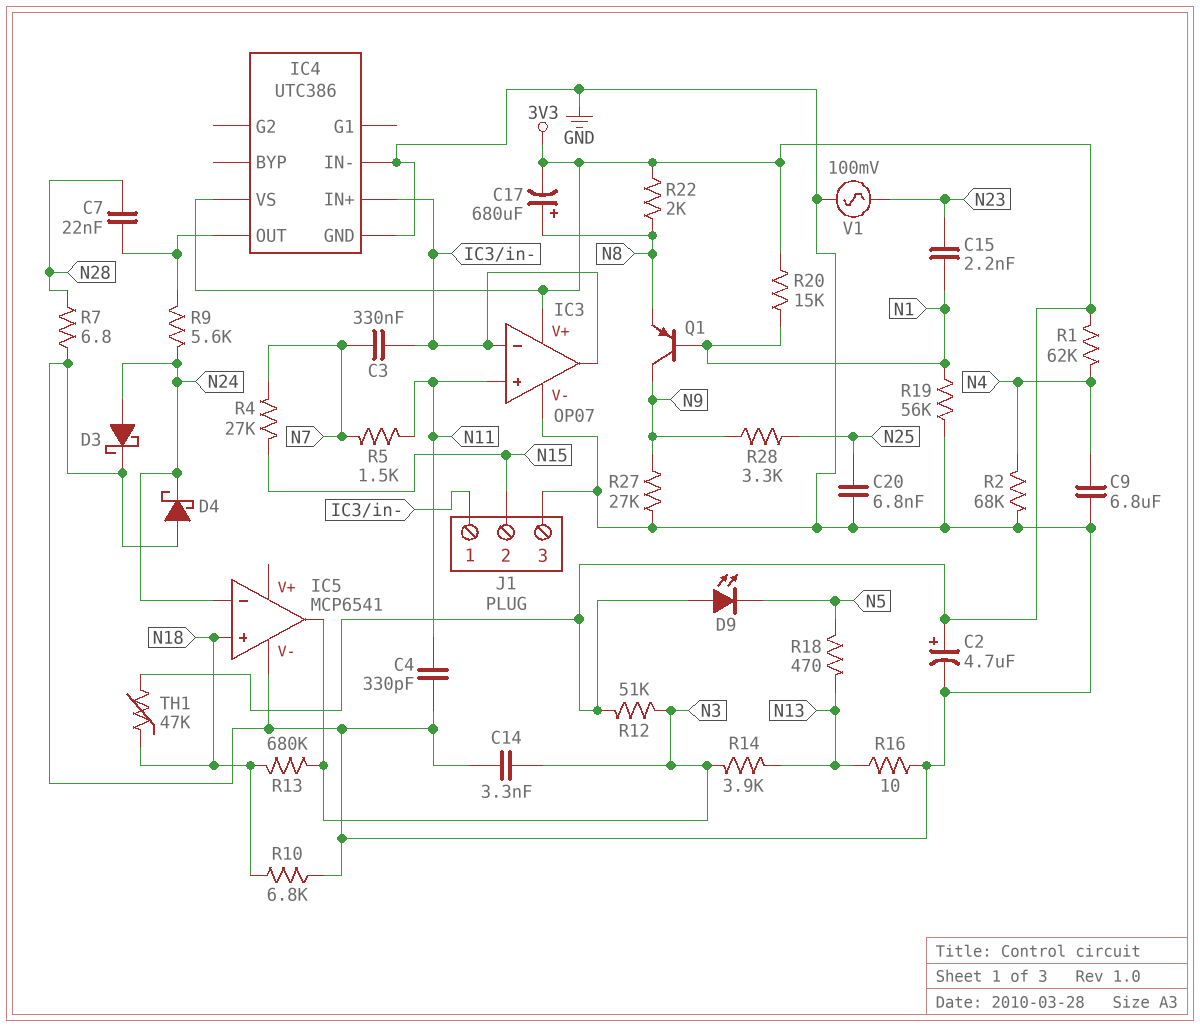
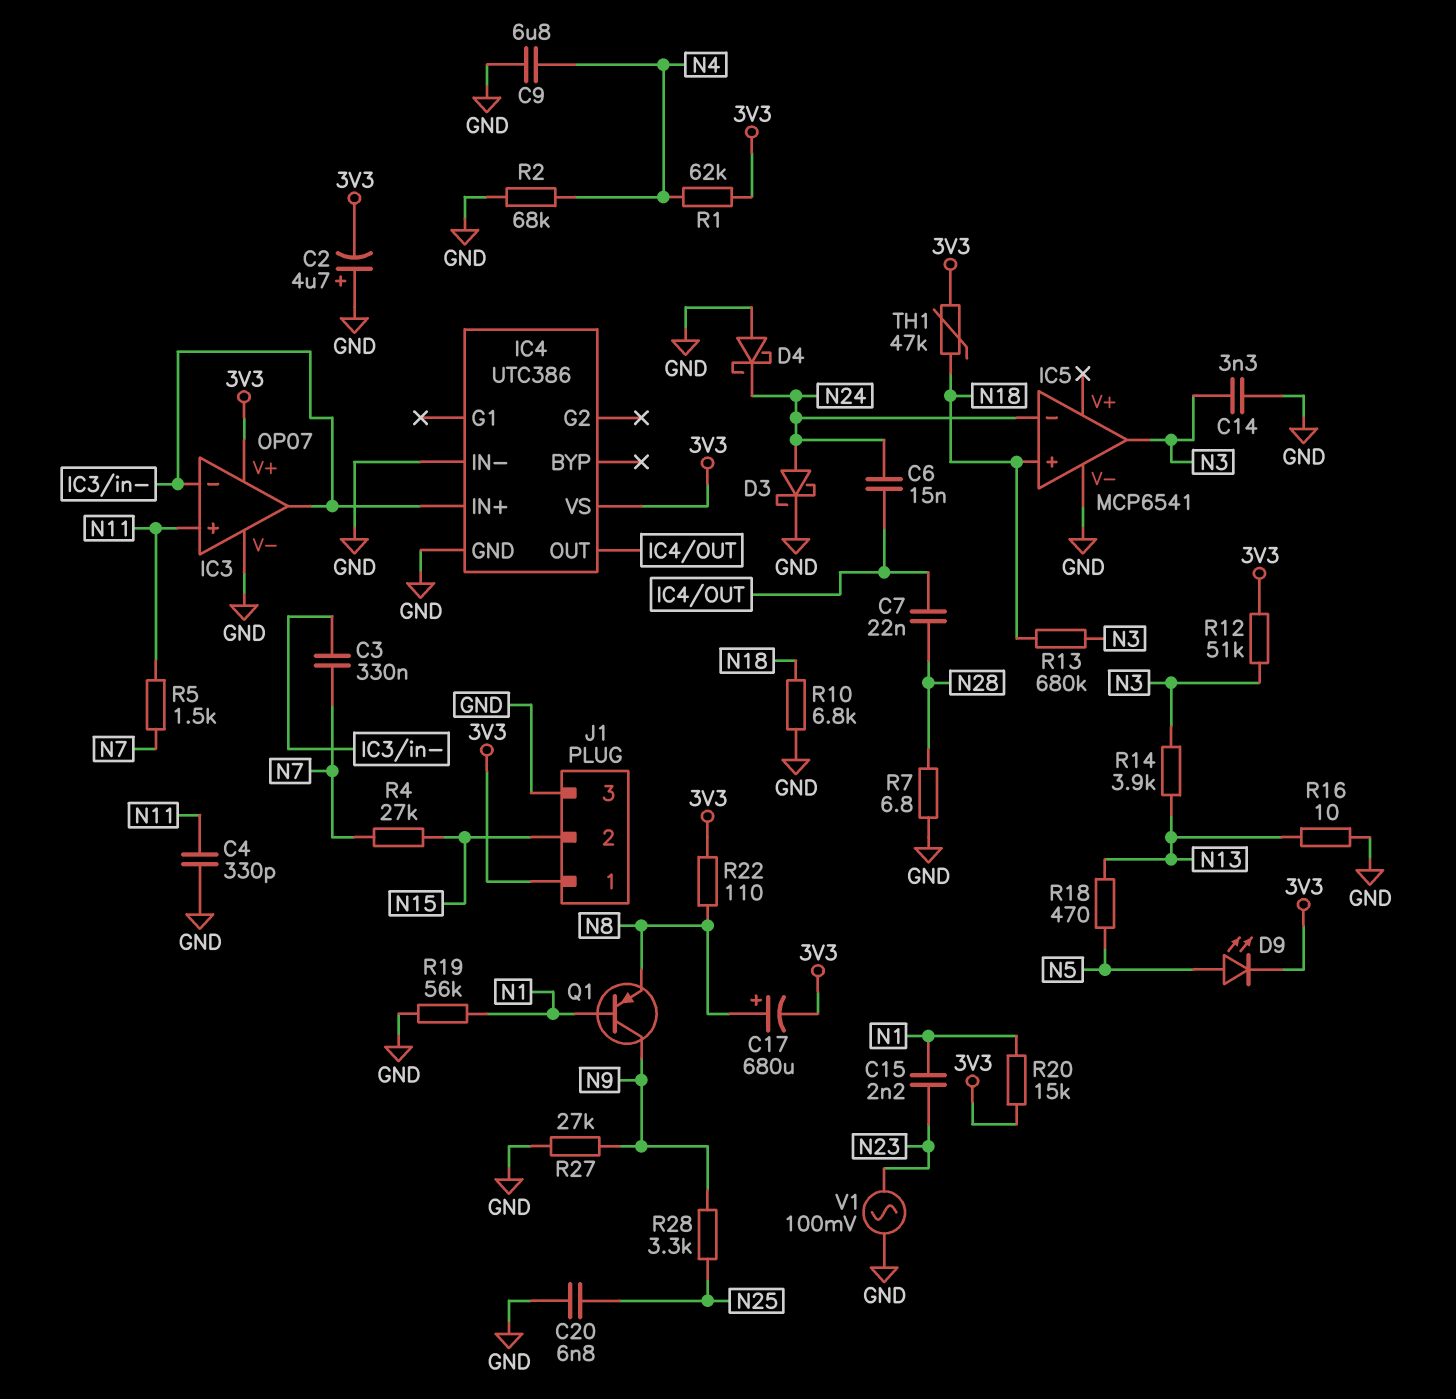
C2: 4.7uF (plus 3V3, minus GND) -> 4.7uF (plus GND, minus 3V3)
C6: none -> 15nF (IC4/OUT, N24)
D9: LED (A 3V3, K N5) -> LED (A N5, K 3V3)
J1 pin 1: IC3/in- -> 3V3
R9: 5.6k (IC4/OUT, N24) -> none
R22: 2k (3V3, N8) -> 110 (3V3, N8)

